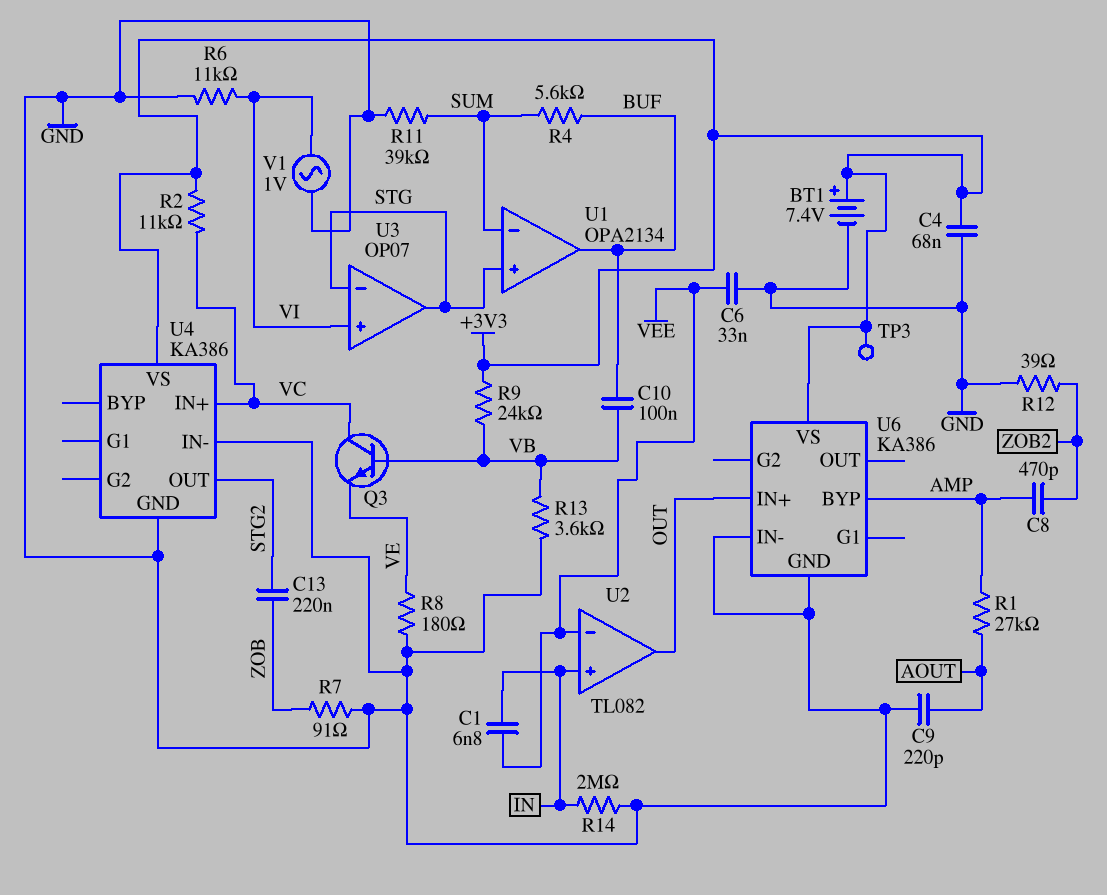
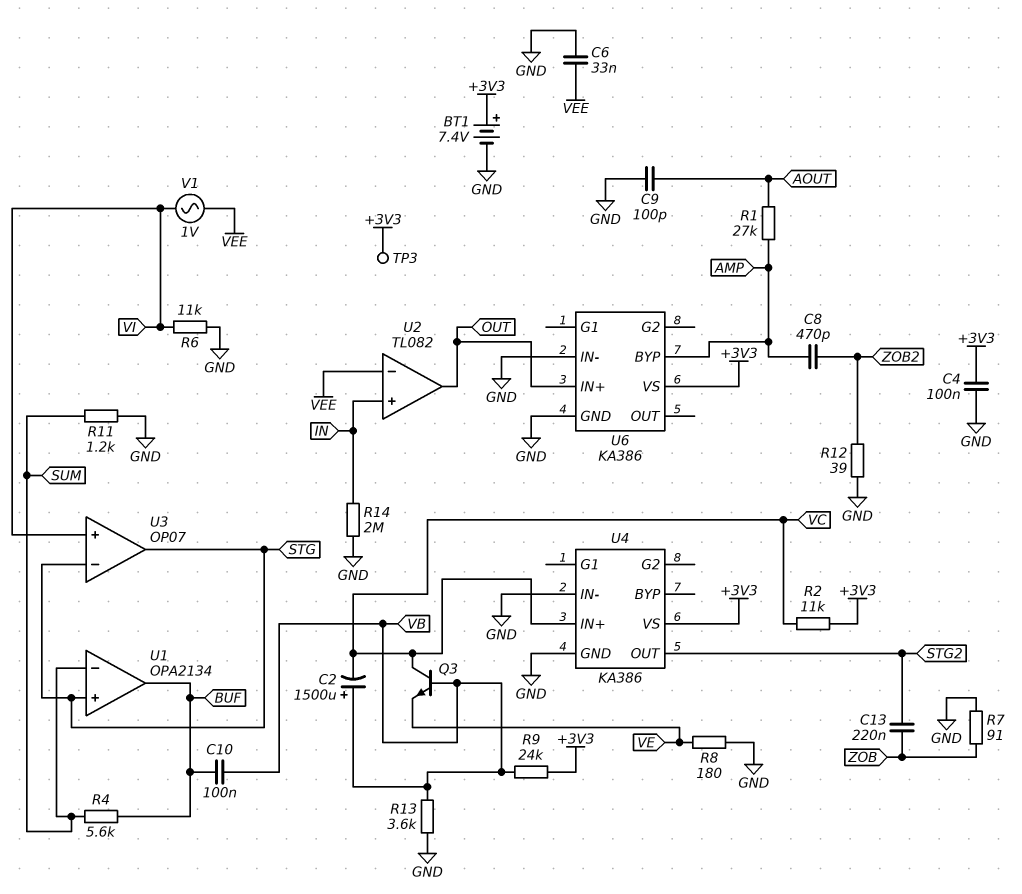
C1: 6.8nF (IN, VEE) -> none
C2: none -> 1500uF (plus VB, minus VC)
C4: 68nF (+3V3, GND) -> 100nF (+3V3, GND)
C9: 220pF (AOUT, GND) -> 100pF (AOUT, GND)
R11: 39k (GND, SUM) -> 1.2k (GND, SUM)
V1: AC 1V (GND, VI) -> AC 1V (VEE, VI)

